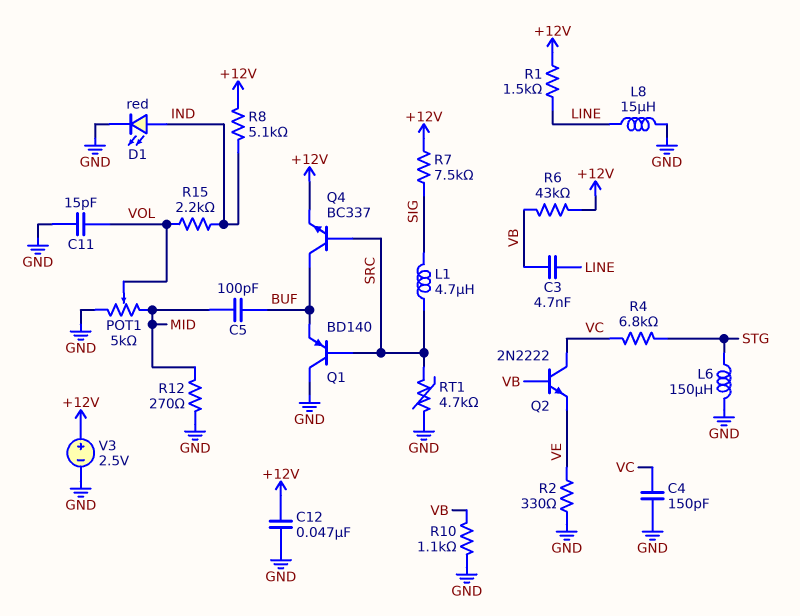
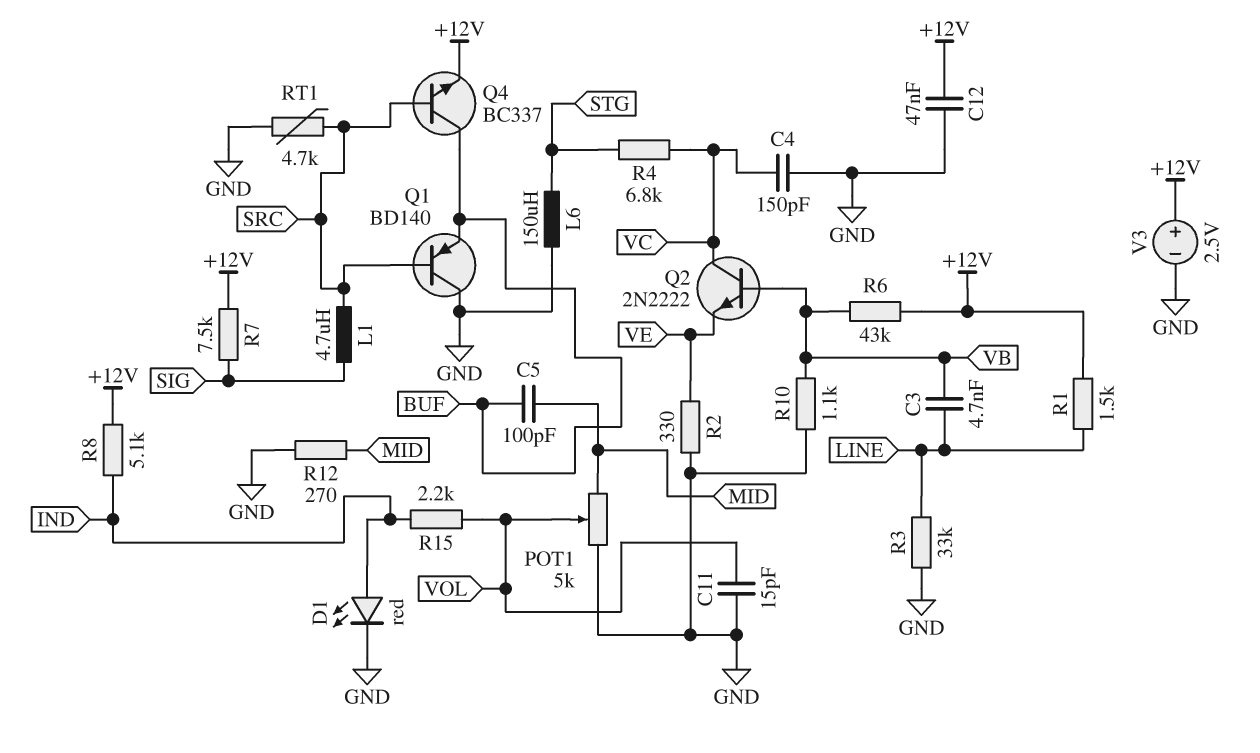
L8: 15uH (GND, LINE) -> none
R3: none -> 33k (GND, LINE)

